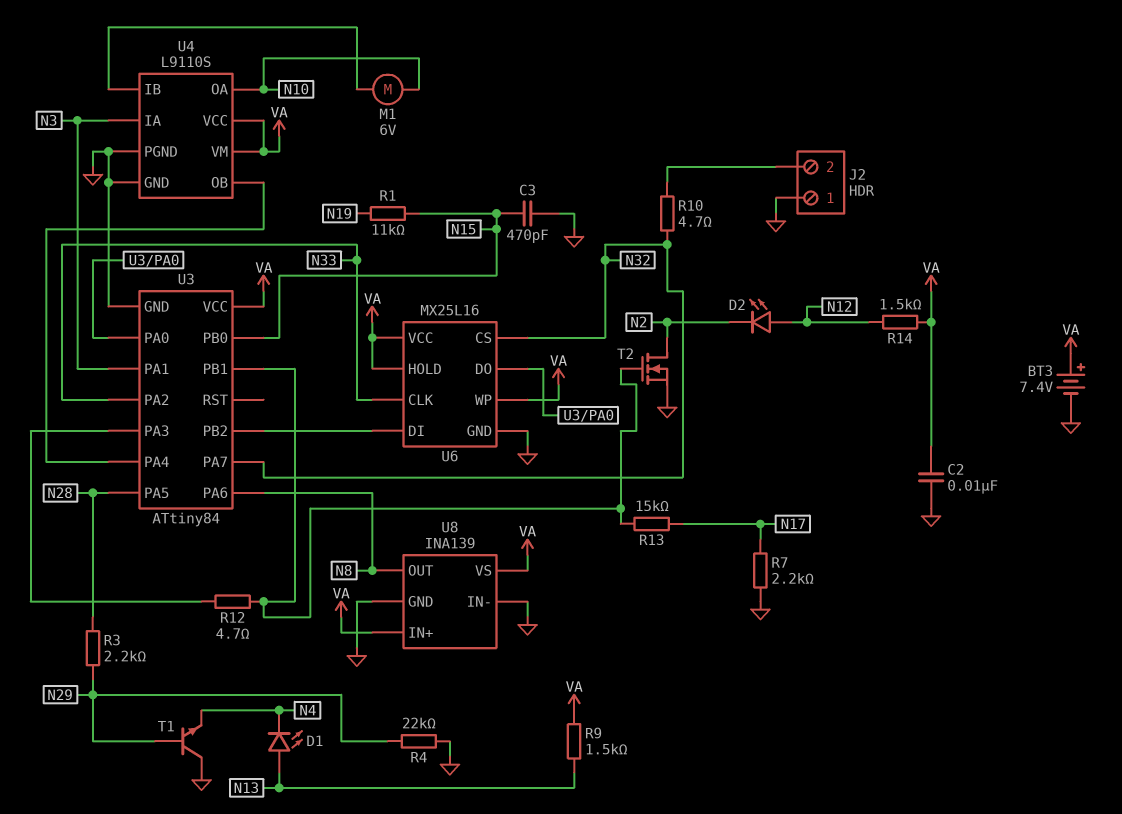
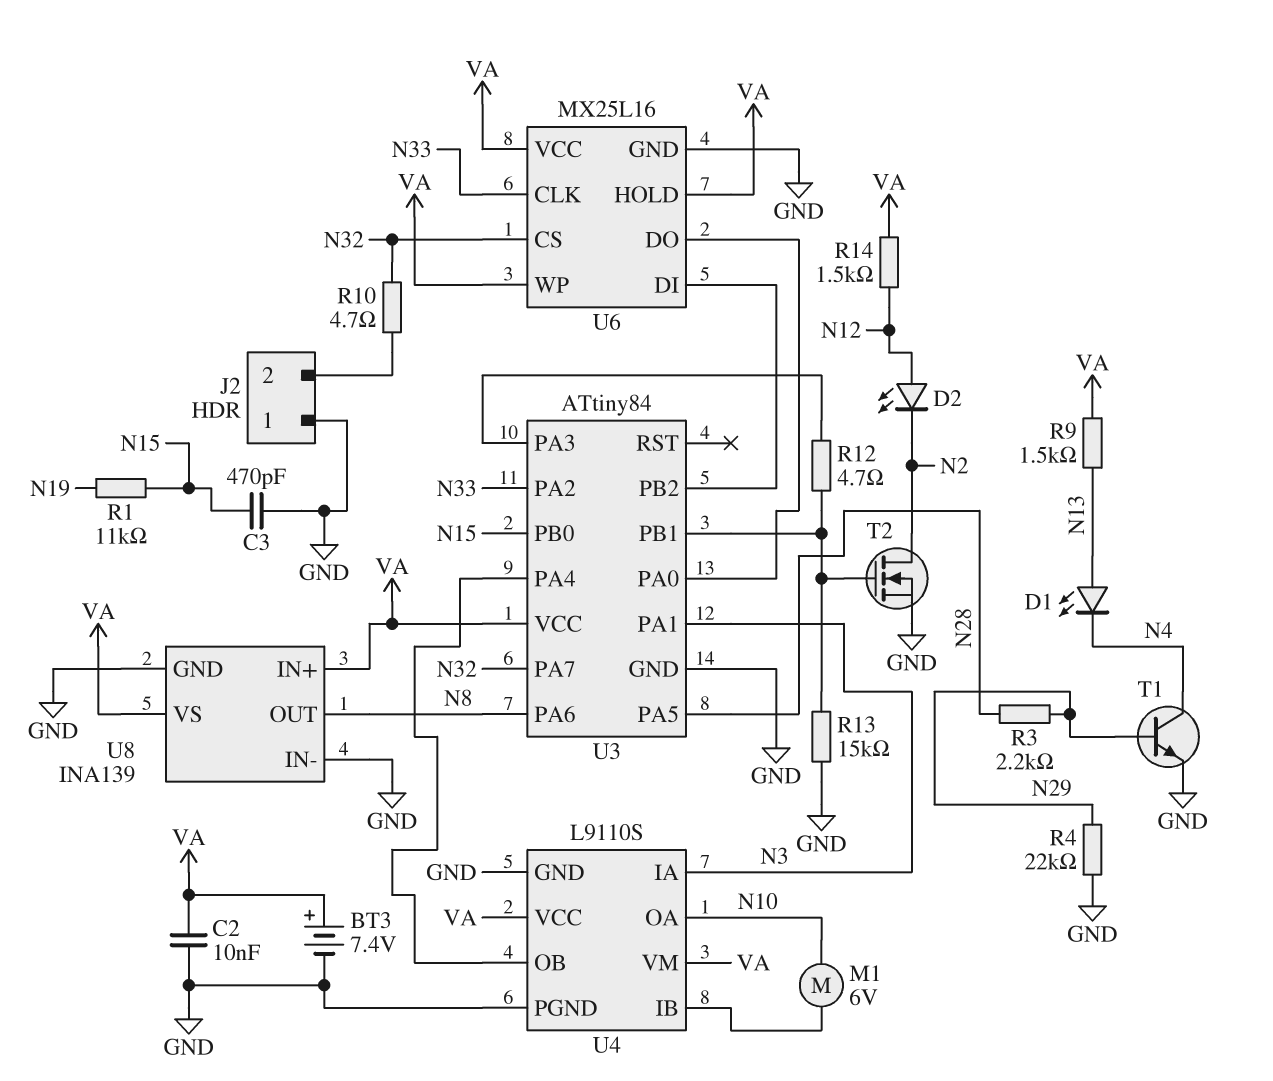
R7: 2.2k (GND, N17) -> none
R13: 15k (N17, U3/PB1) -> 15k (GND, U3/PB1)
T1: NPN (B N29, C GND, E N4) -> NPN (B N29, C N4, E GND)

